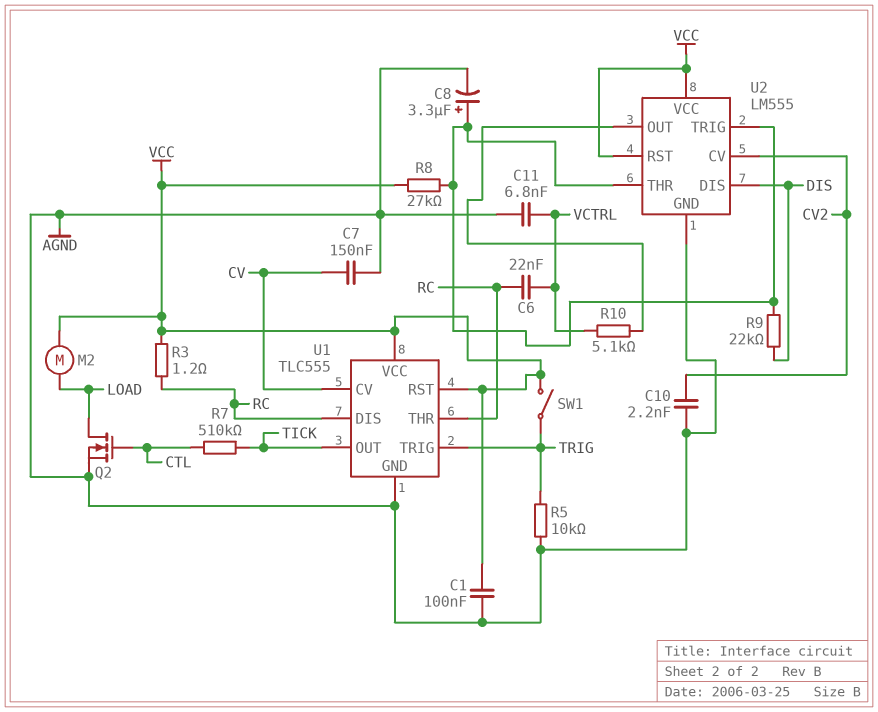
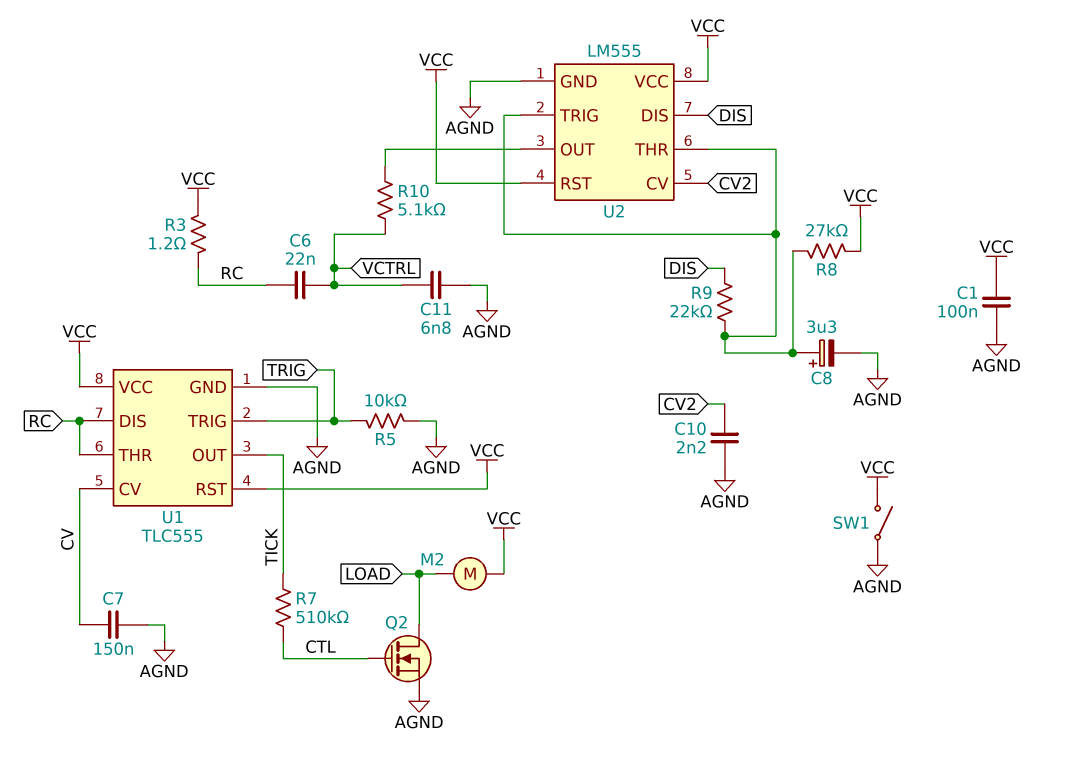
SW1: switch (TRIG, VCC) -> switch (AGND, VCC)

